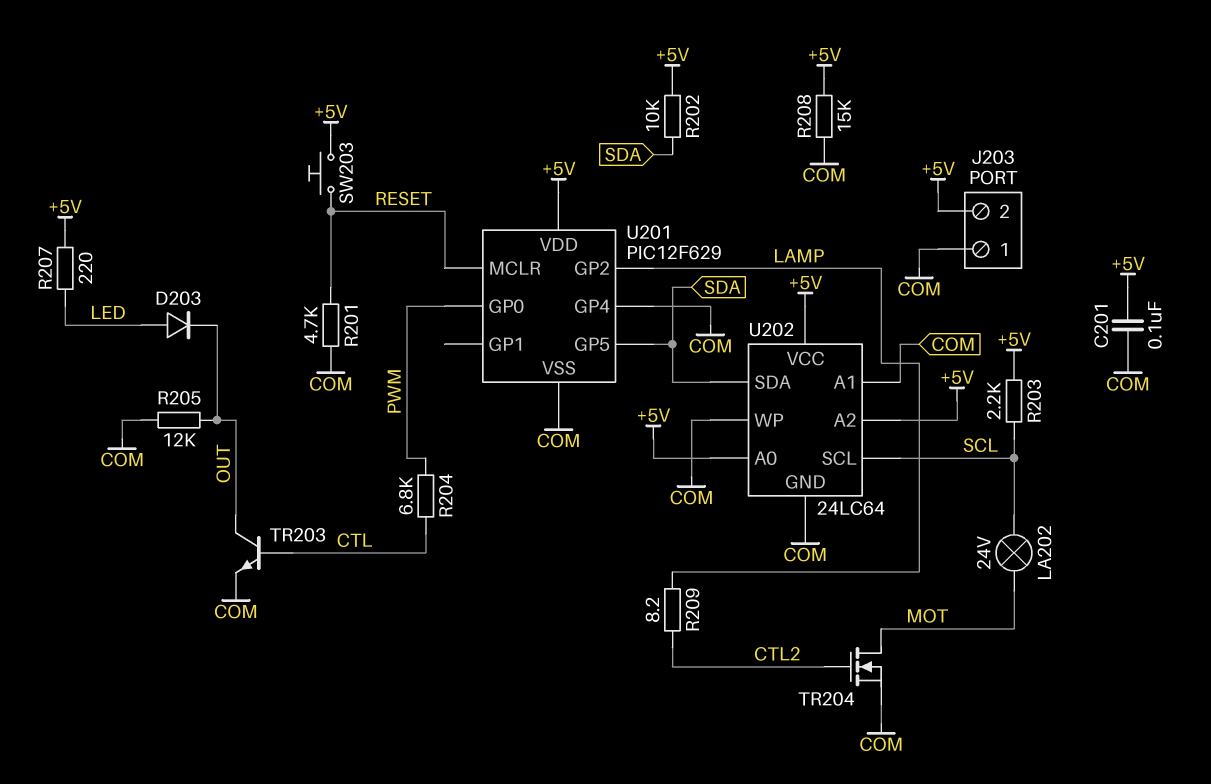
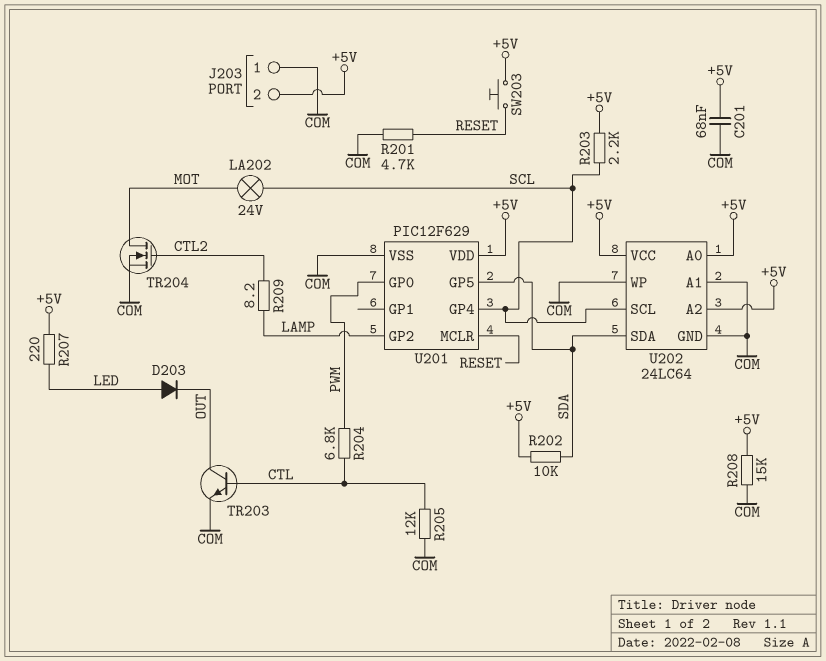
C201: 100nF (+5V, COM) -> 68nF (+5V, COM)
R205: 12k (COM, OUT) -> 12k (COM, CTL)
U201 pin GP4: COM -> SCL

